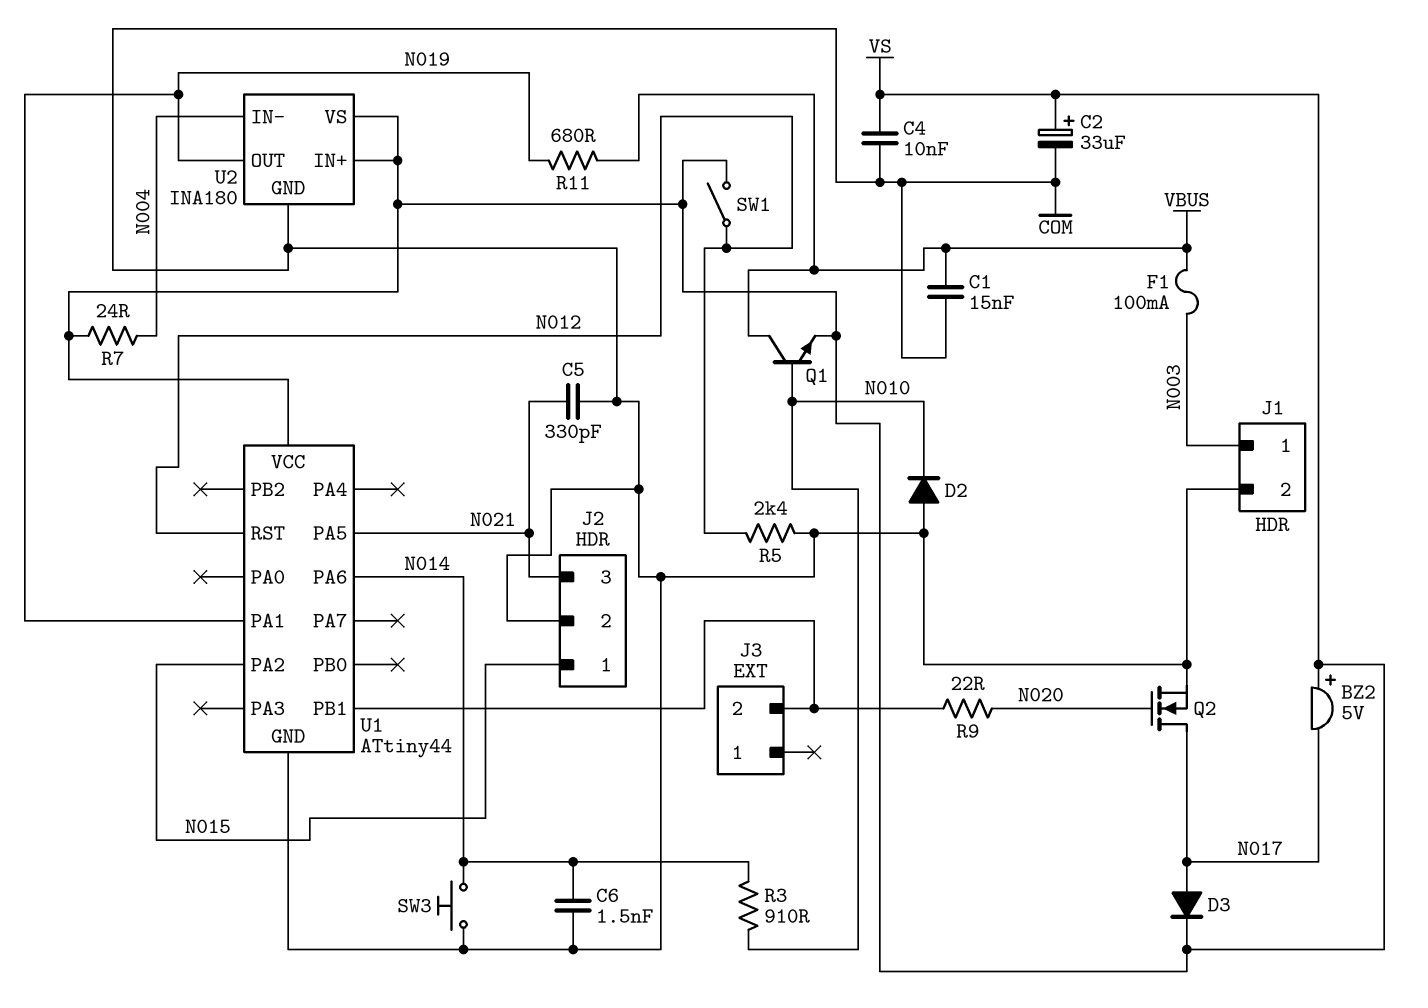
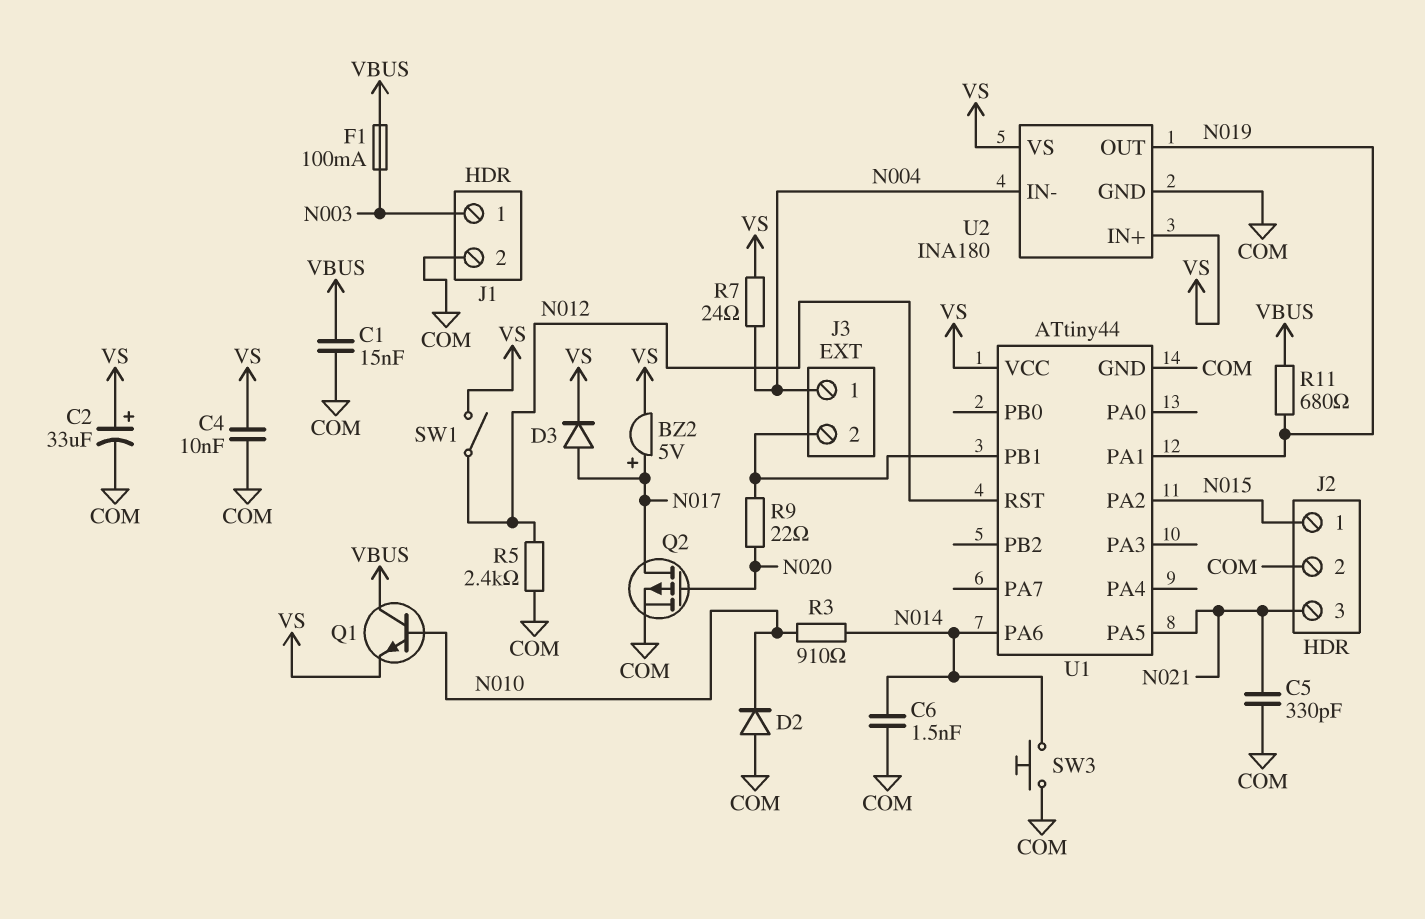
BZ2: buzzer 5V (plus VS, minus N017) -> buzzer 5V (plus N017, minus VS)
J3 pin 1: none -> N004
Q2: NMOS (G N020, D N017, S COM) -> PMOS (G N020, D N017, S COM)

